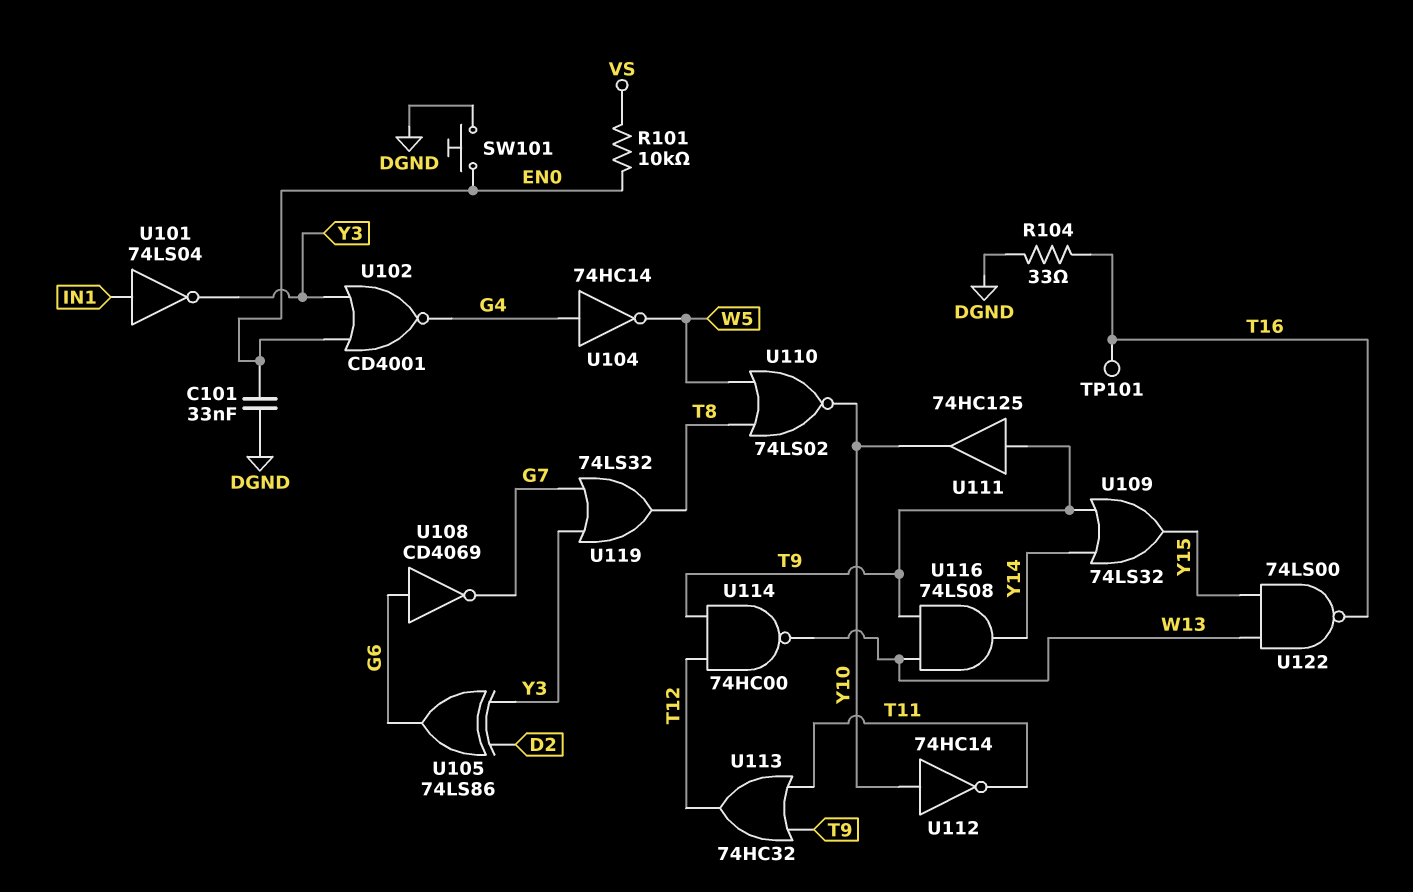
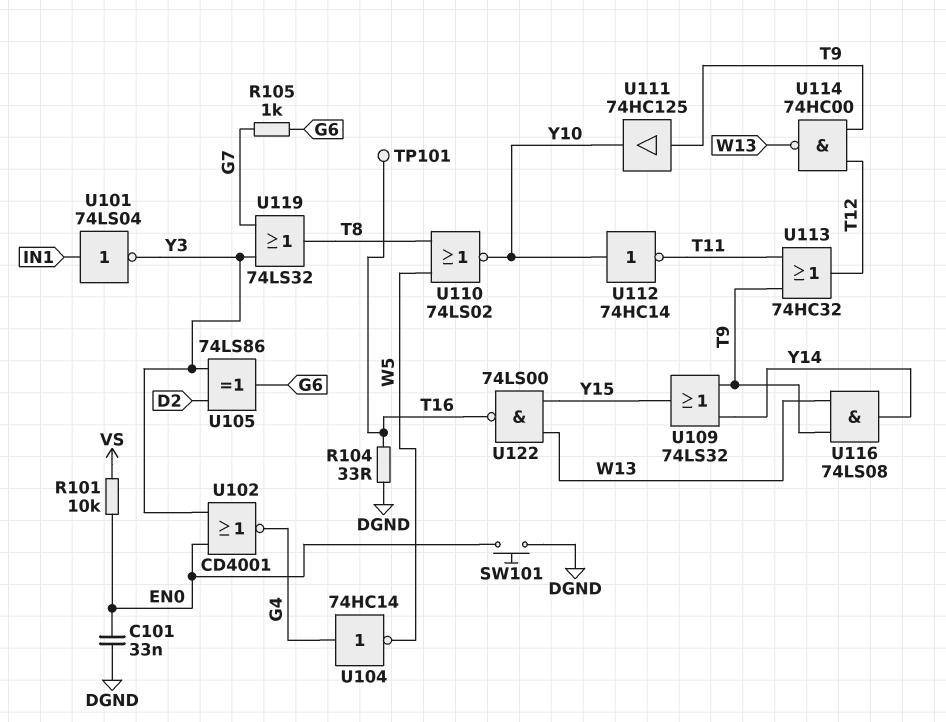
R105: none -> 1k (G6, G7)
U108: NOT CD4069 (in G6, out G7) -> none

